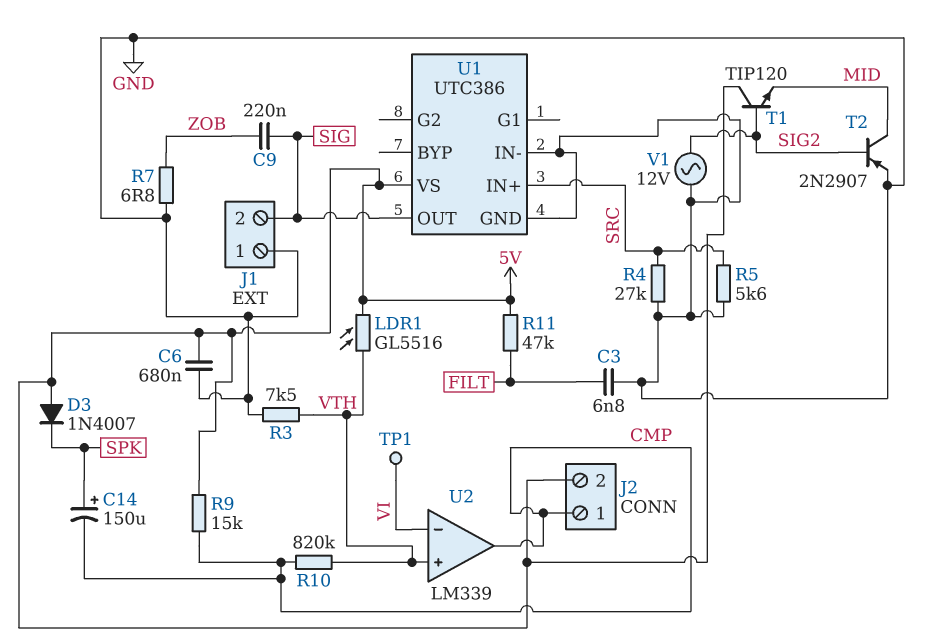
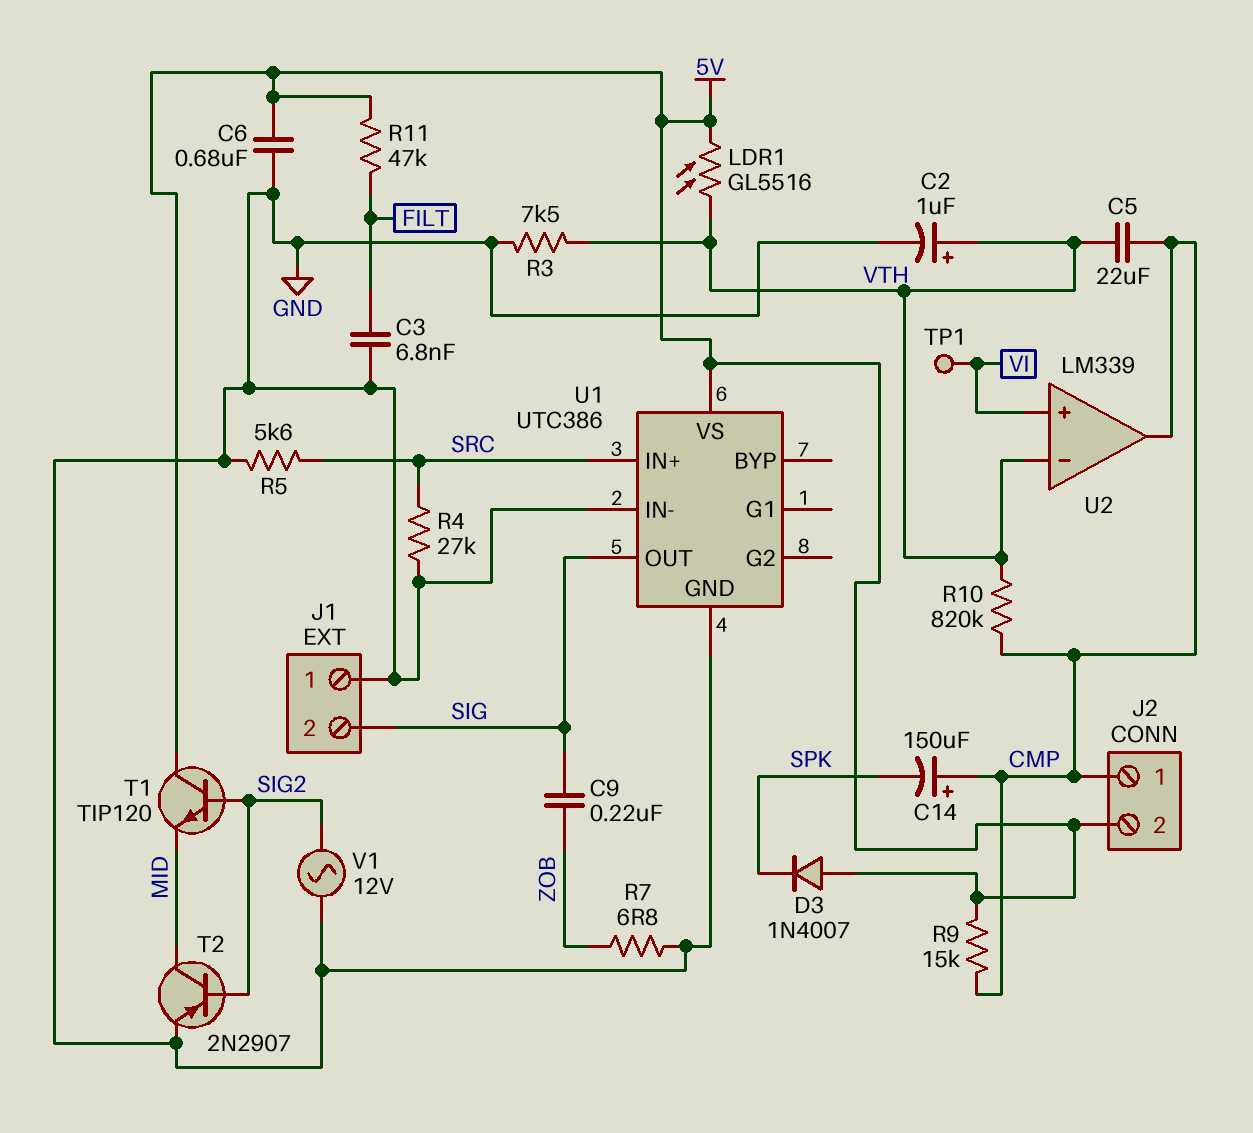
C2: none -> 1uF (plus VTH, minus GND)
C5: none -> 22uF (CMP, VTH)
C14: 150uF (plus SPK, minus CMP) -> 150uF (plus CMP, minus SPK)
U2 pin in+: VTH -> VI
U2 pin in-: VI -> VTH

